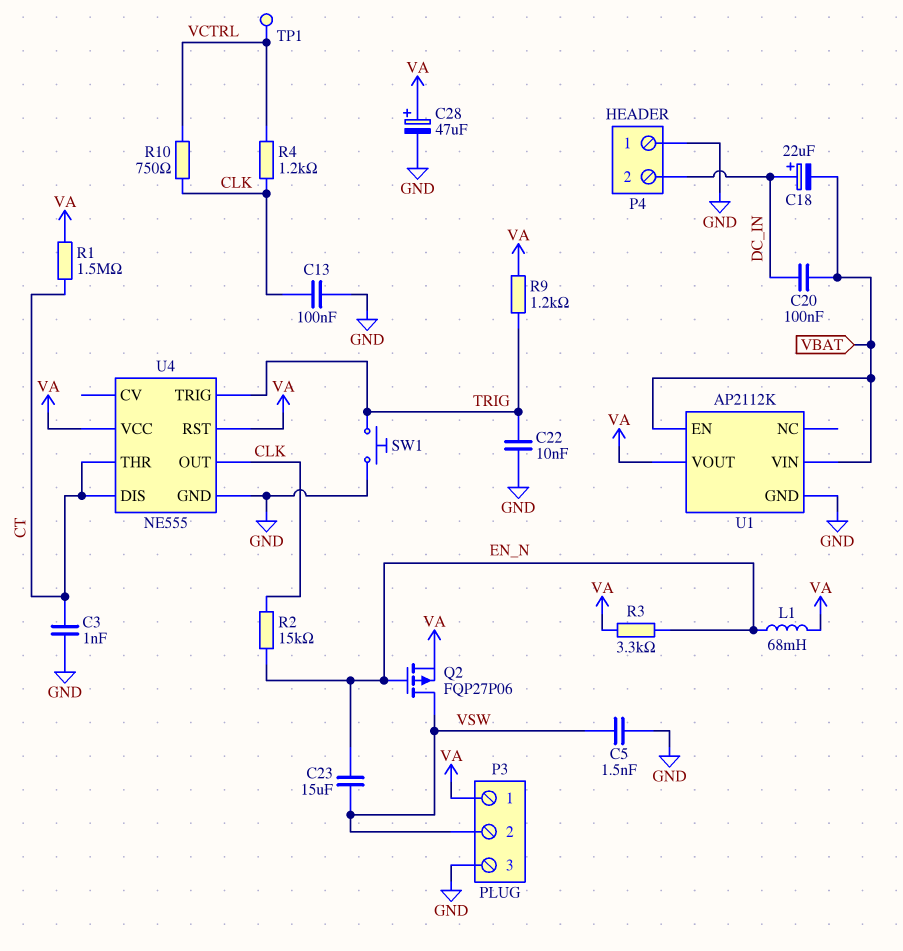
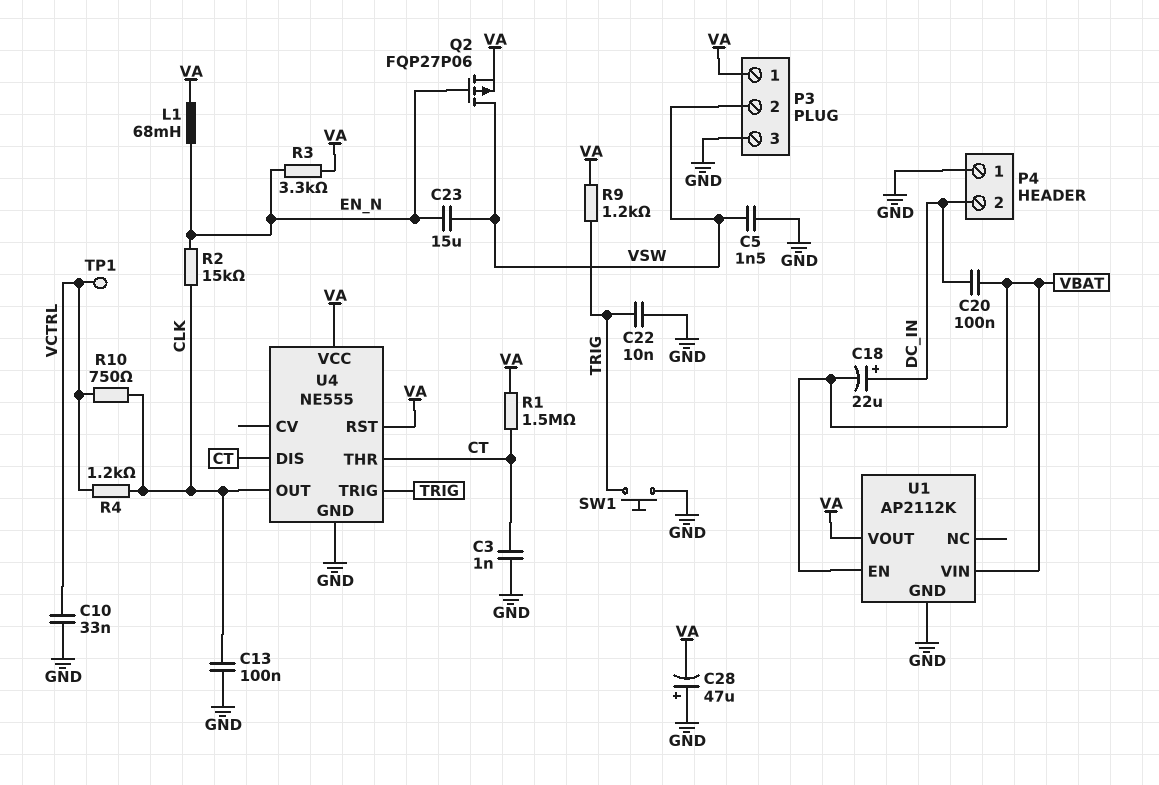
C10: none -> 33nF (GND, VCTRL)
C28: 47uF (plus VA, minus GND) -> 47uF (plus GND, minus VA)

